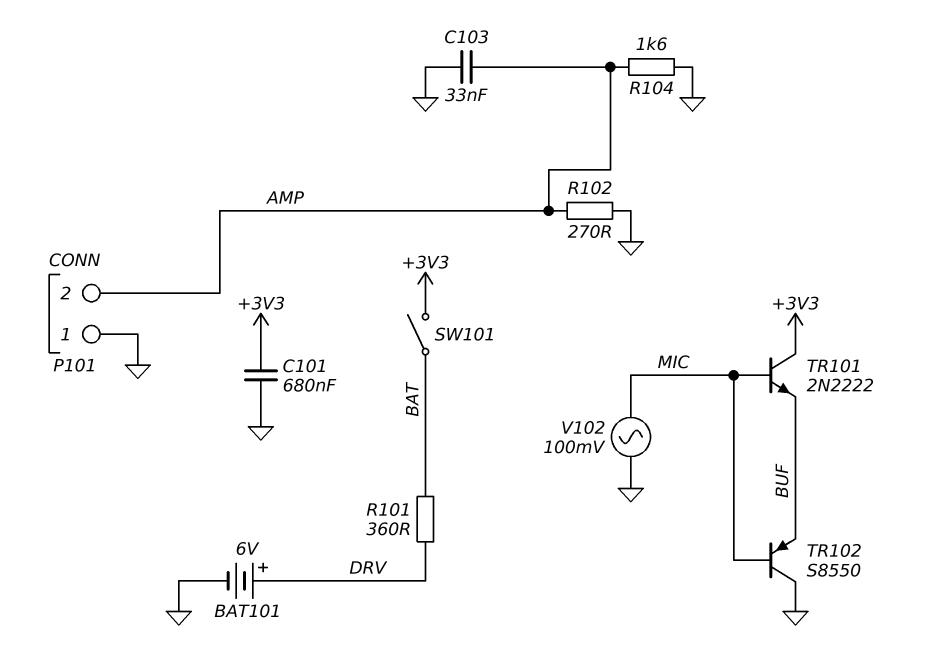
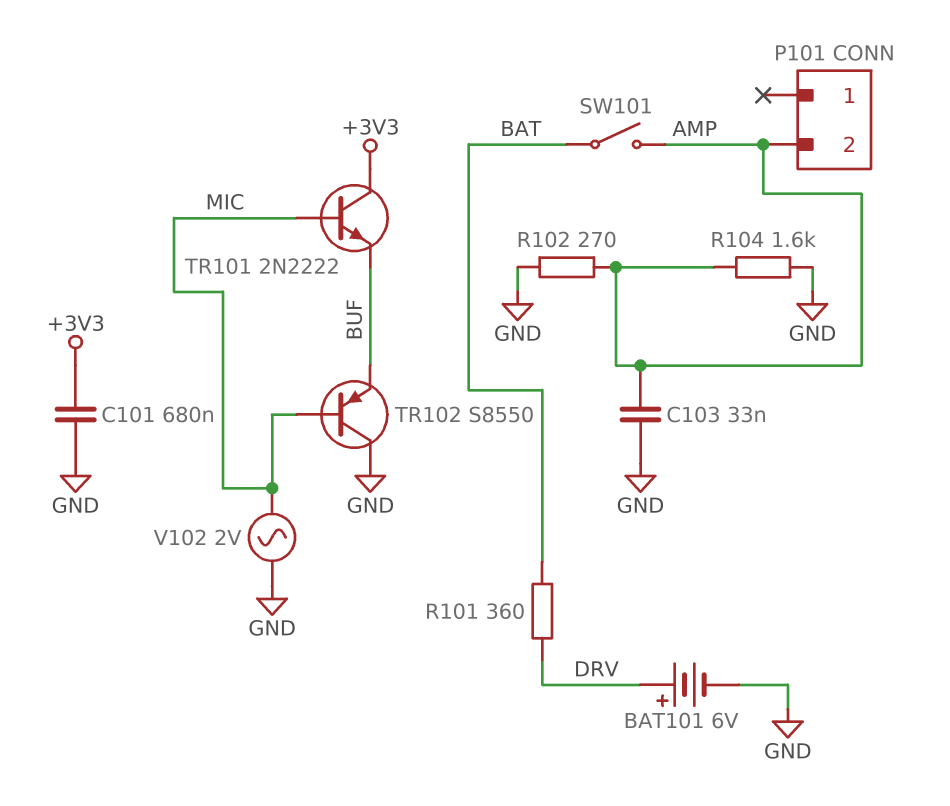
P101 pin 1: GND -> none
SW101: switch (+3V3, BAT) -> switch (AMP, BAT)
V102: AC 100mV (GND, MIC) -> AC 2V (GND, MIC)

